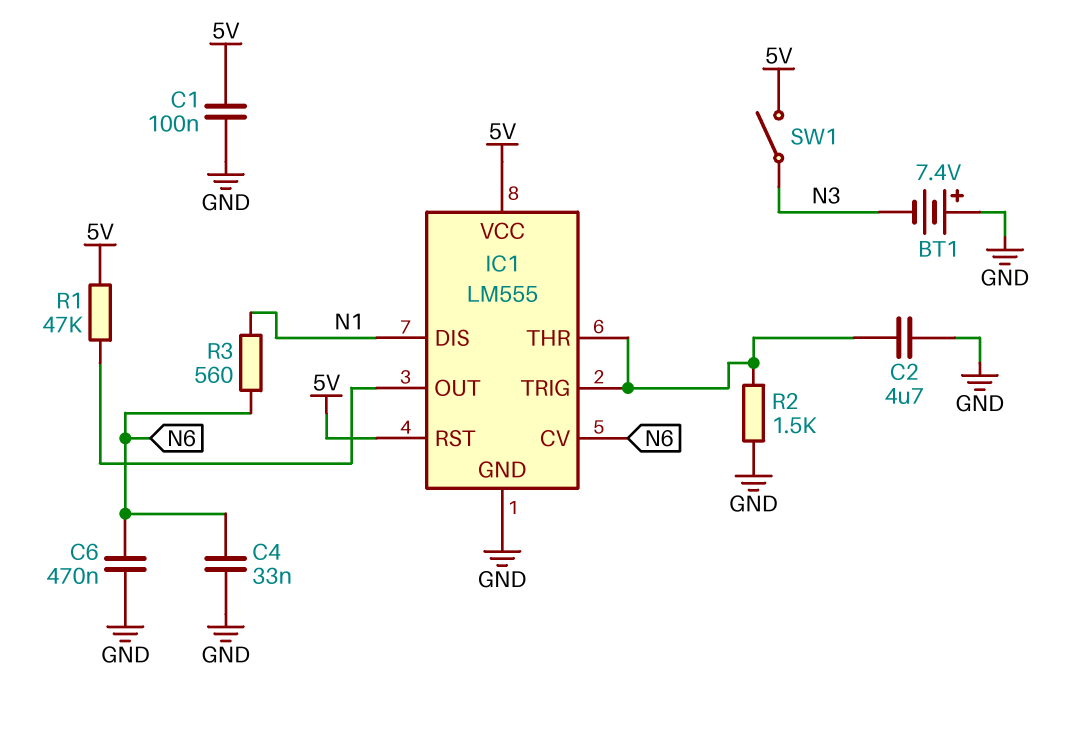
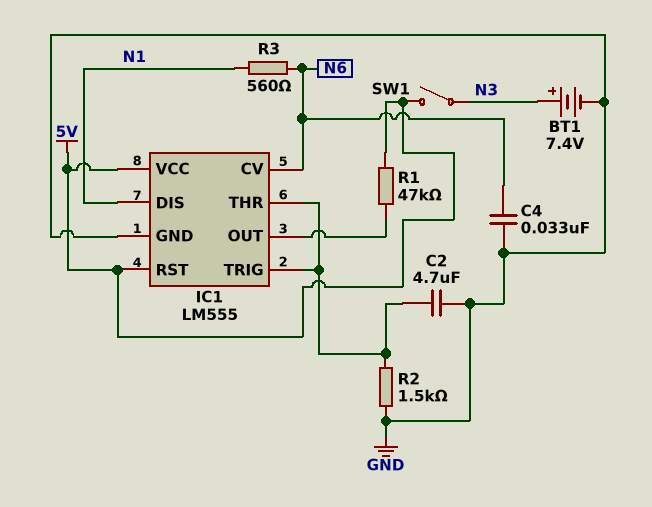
BT1: 7.4V (plus GND, minus N3) -> 7.4V (plus N3, minus GND)
C1: 100nF (5V, GND) -> none
C6: 470nF (GND, N6) -> none

